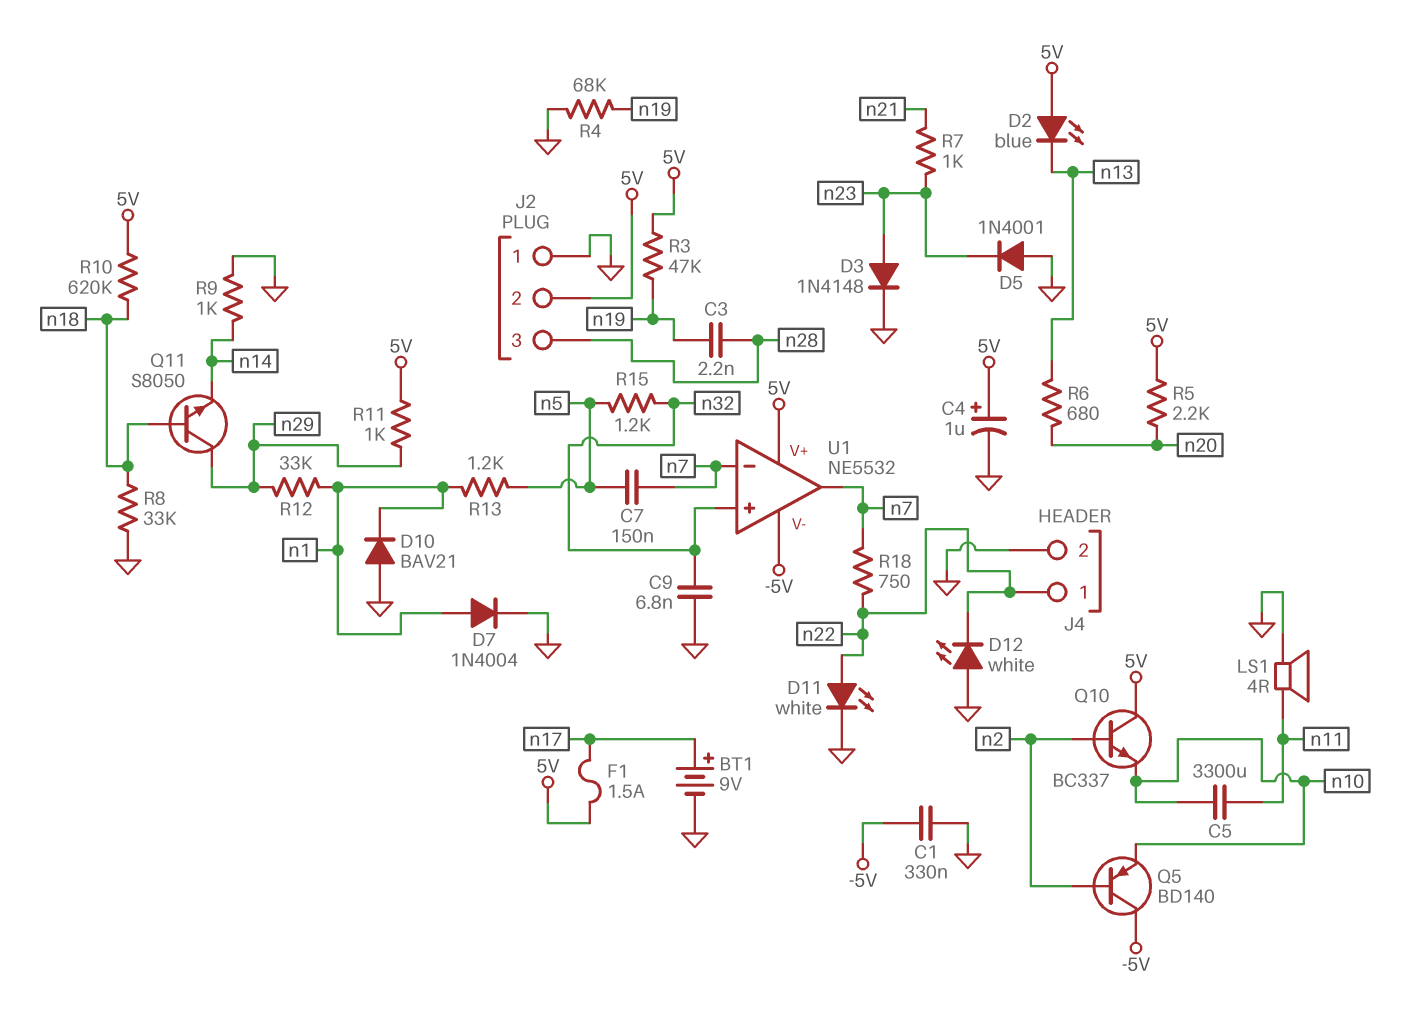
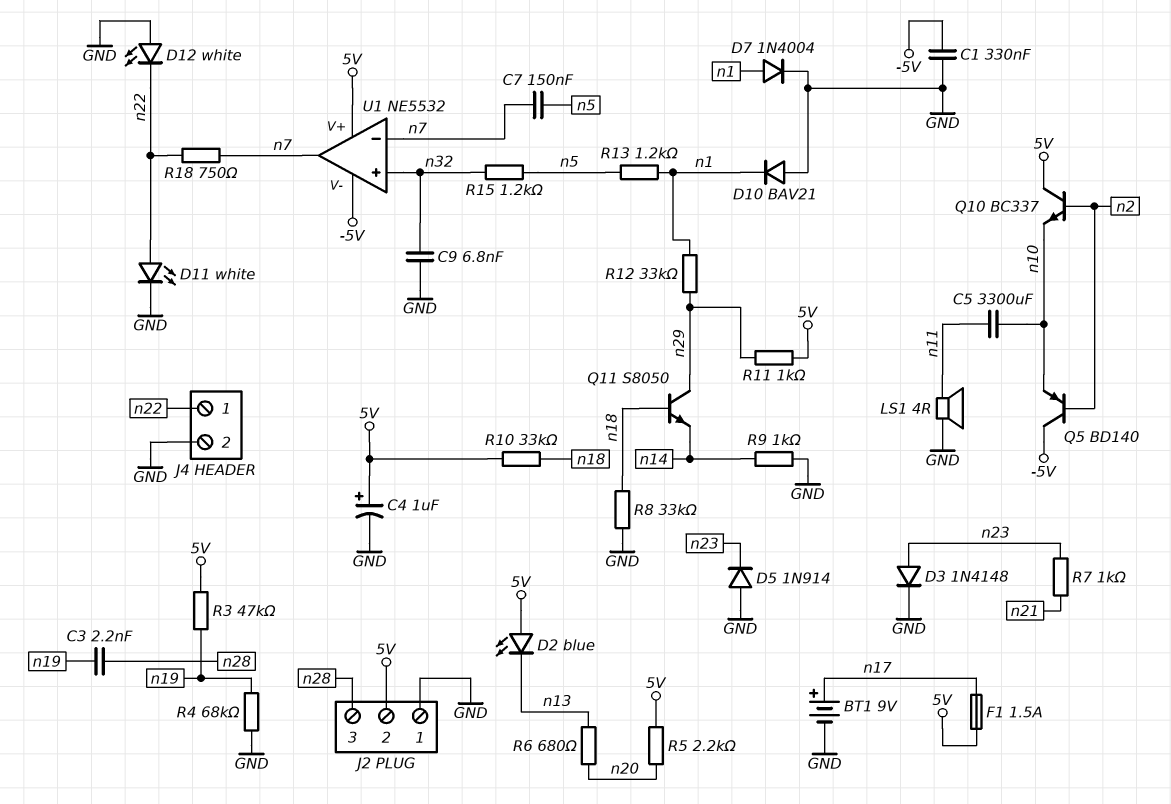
D5: diode 1N4001 (A GND, K n23) -> diode 1N914 (A GND, K n23)
R10: 620k (5V, n18) -> 33k (5V, n18)

